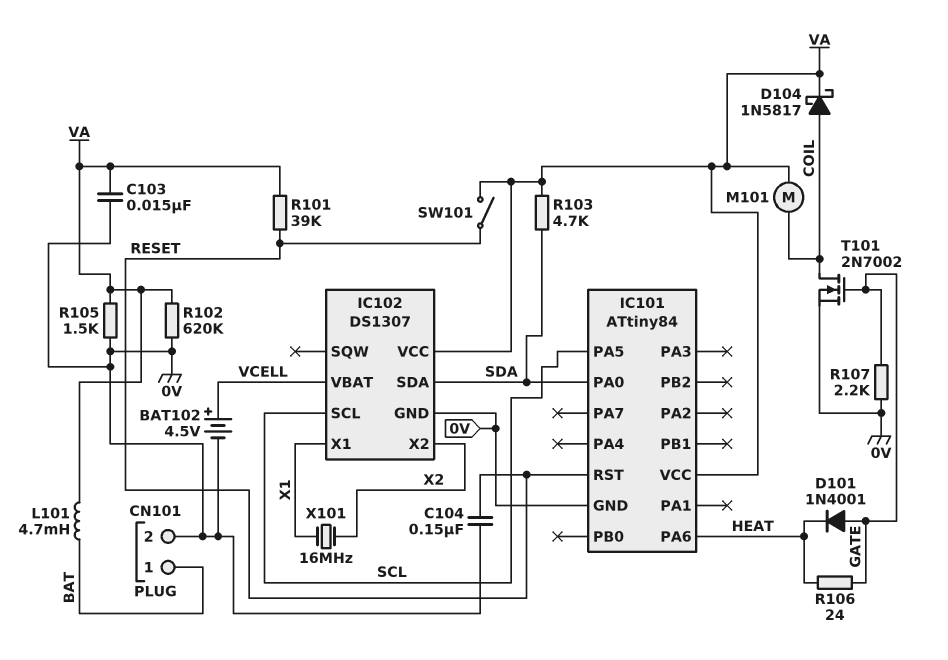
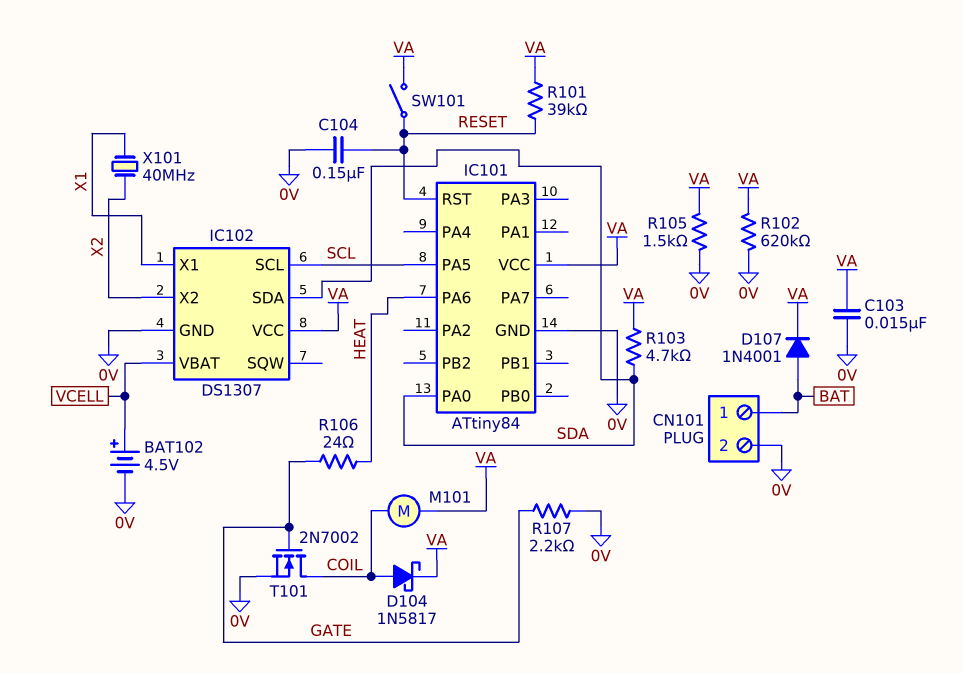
D101: diode 1N4001 (A GATE, K HEAT) -> none
D107: none -> diode 1N4001 (A BAT, K VA)
L101: 4.7mH (BAT, VA) -> none
X101: 16MHz (X1, X2) -> 40MHz (X1, X2)

